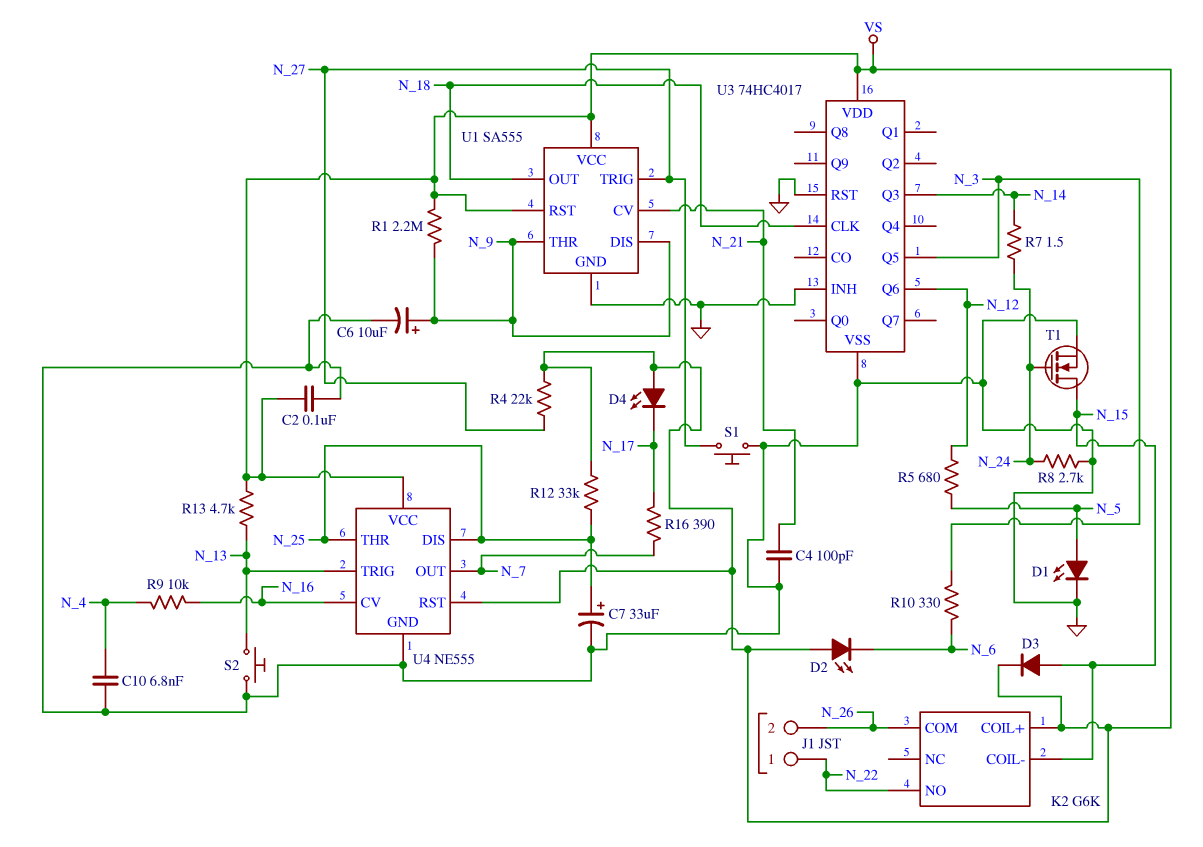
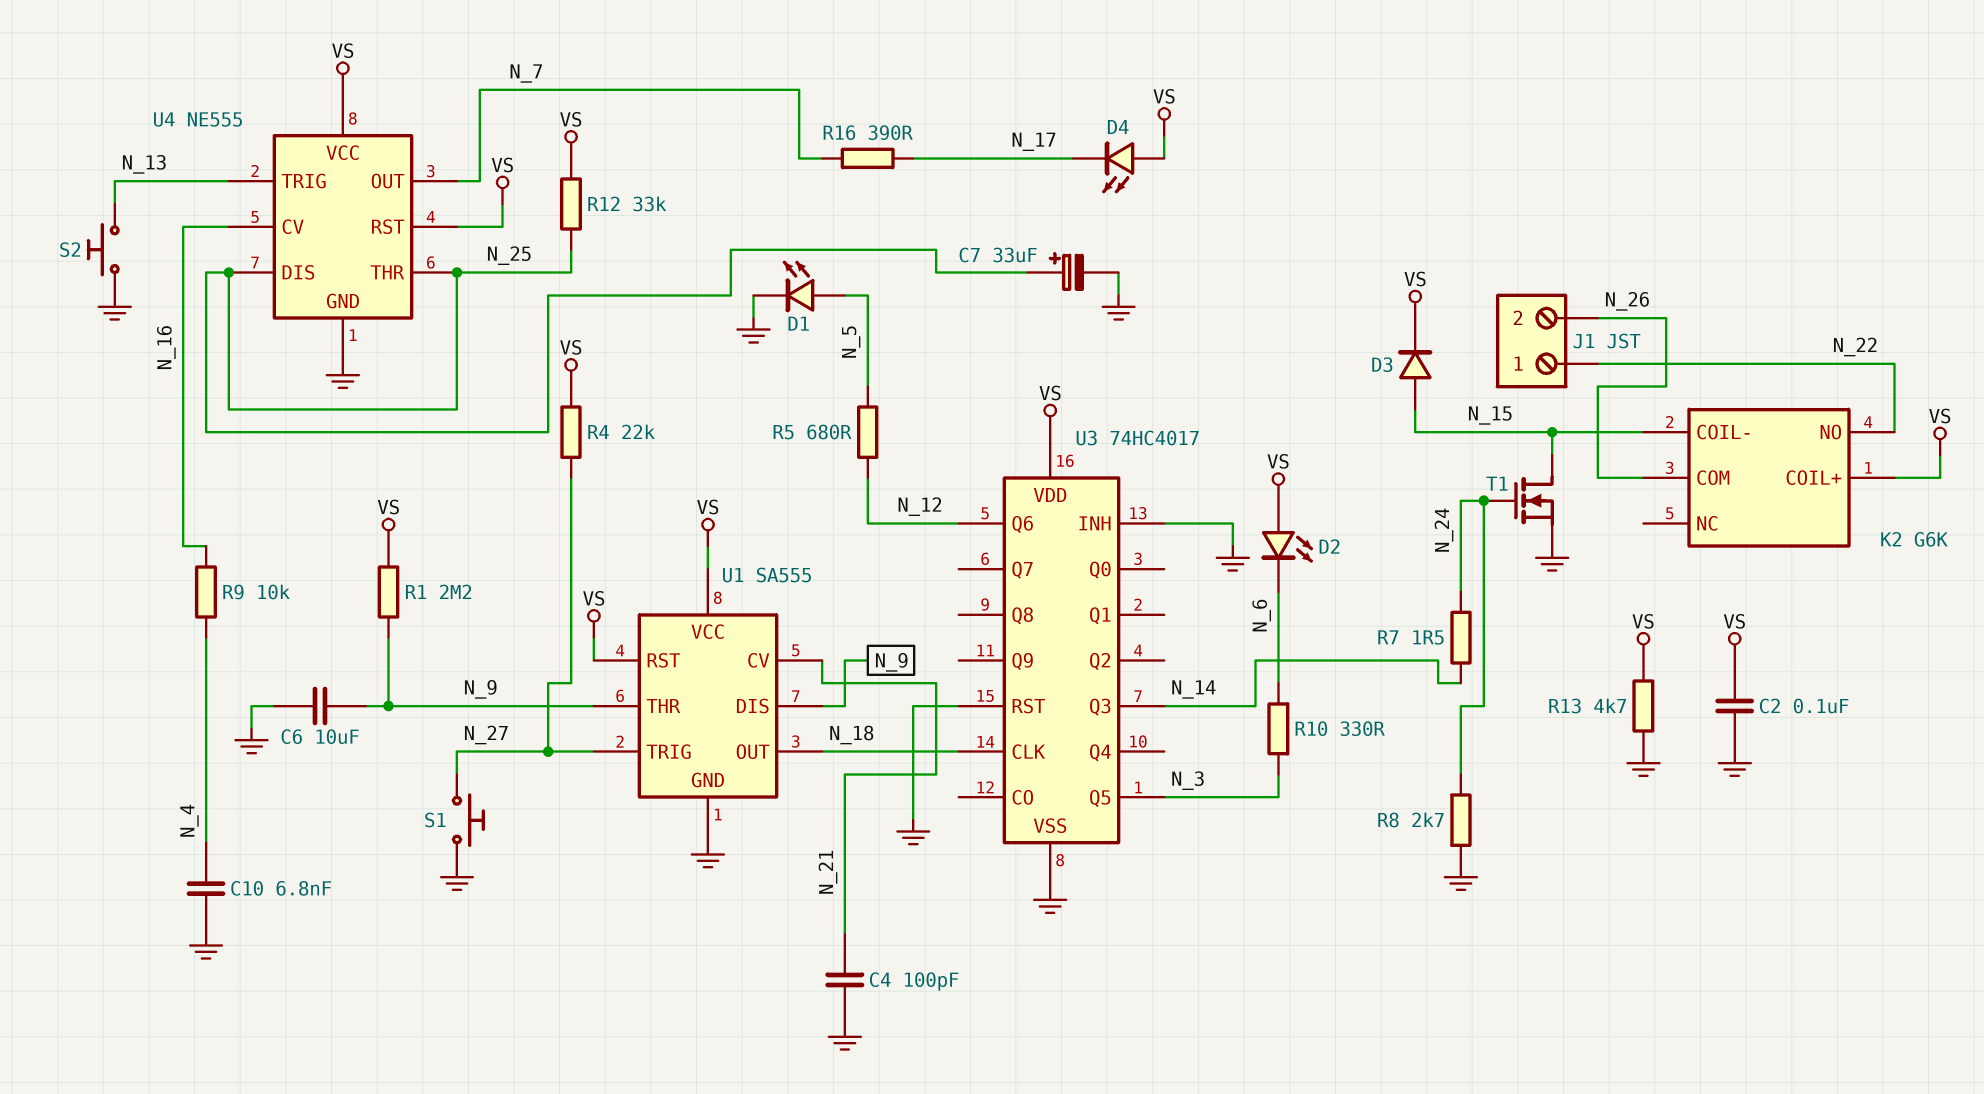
C6: 10uF (plus N_9, minus GND) -> 10uF (GND, N_9)
R13: 4.7k (N_13, VS) -> 4.7k (GND, VS)

